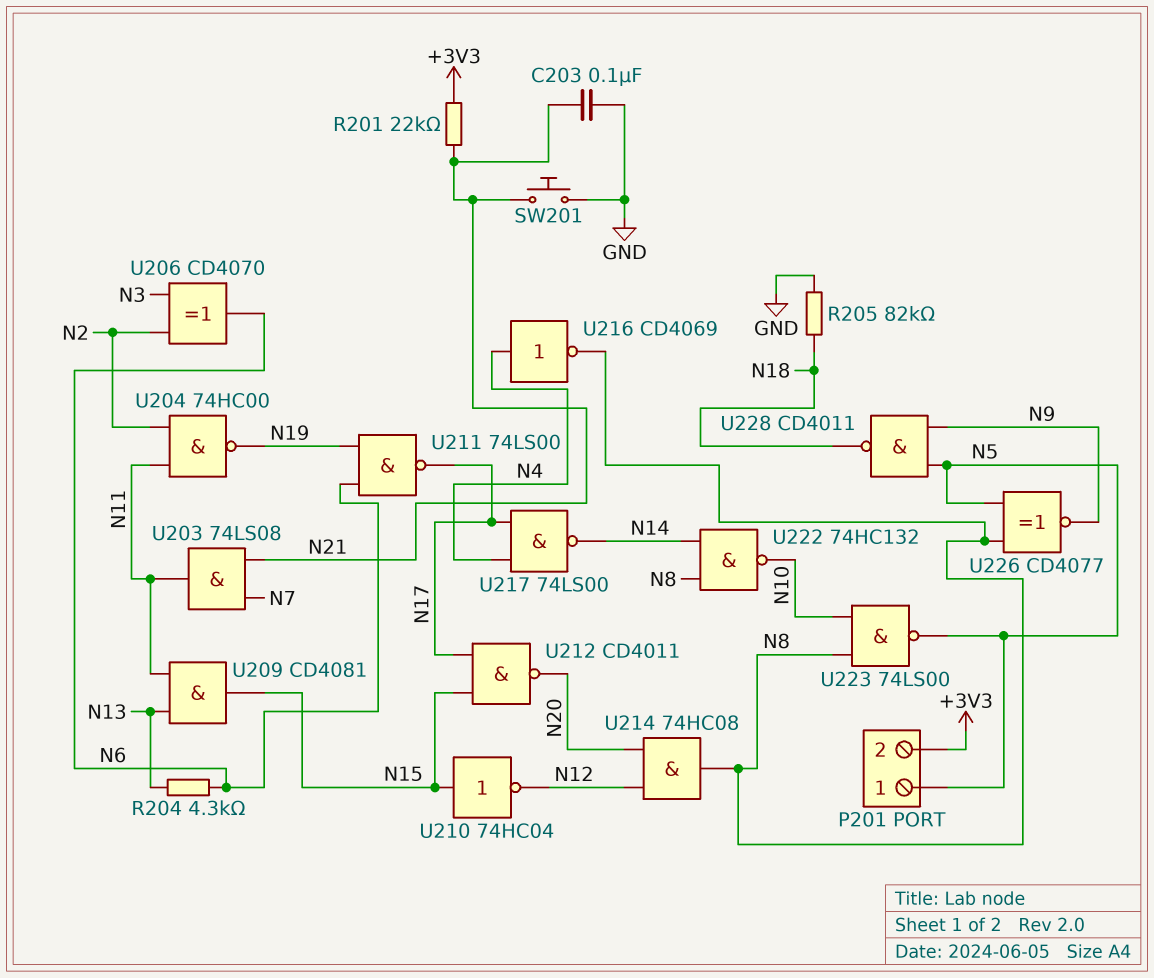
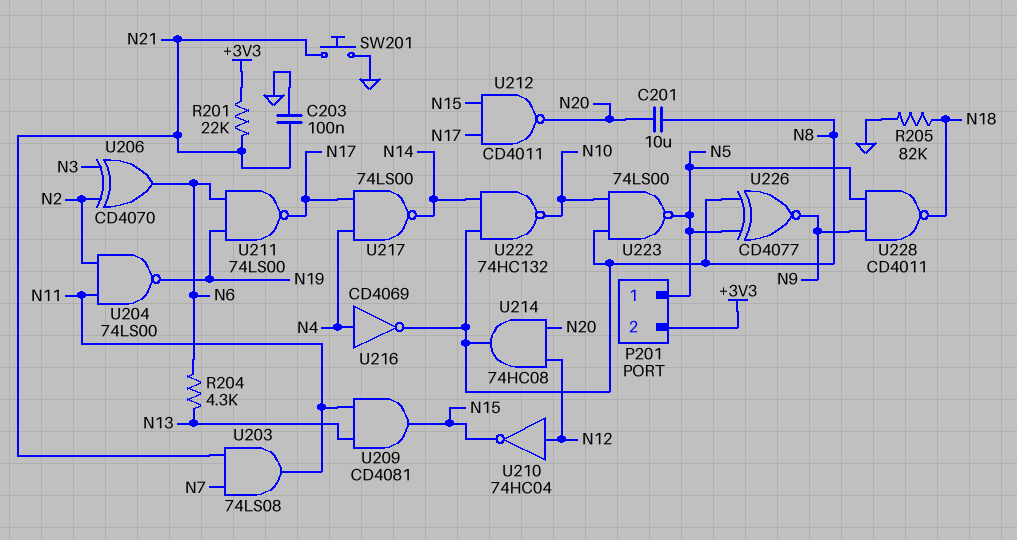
C201: none -> 10uF (N8, N20)
U204: NAND 74HC00 (in N2, in N11, out N19) -> NAND 74LS00 (in N2, in N11, out N19)
U210: NOT 74HC04 (in N15, out N12) -> NOT 74HC04 (in N12, out N15)

